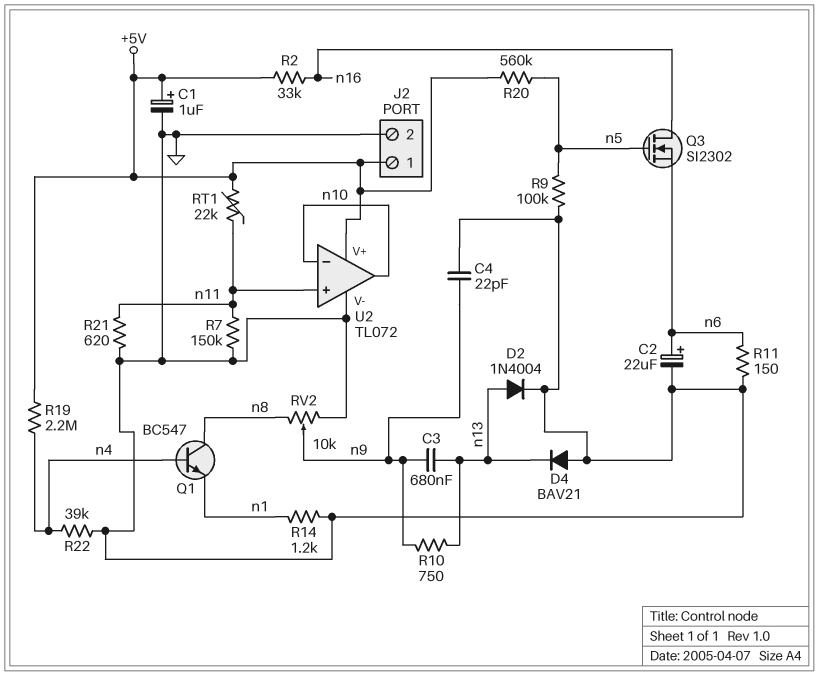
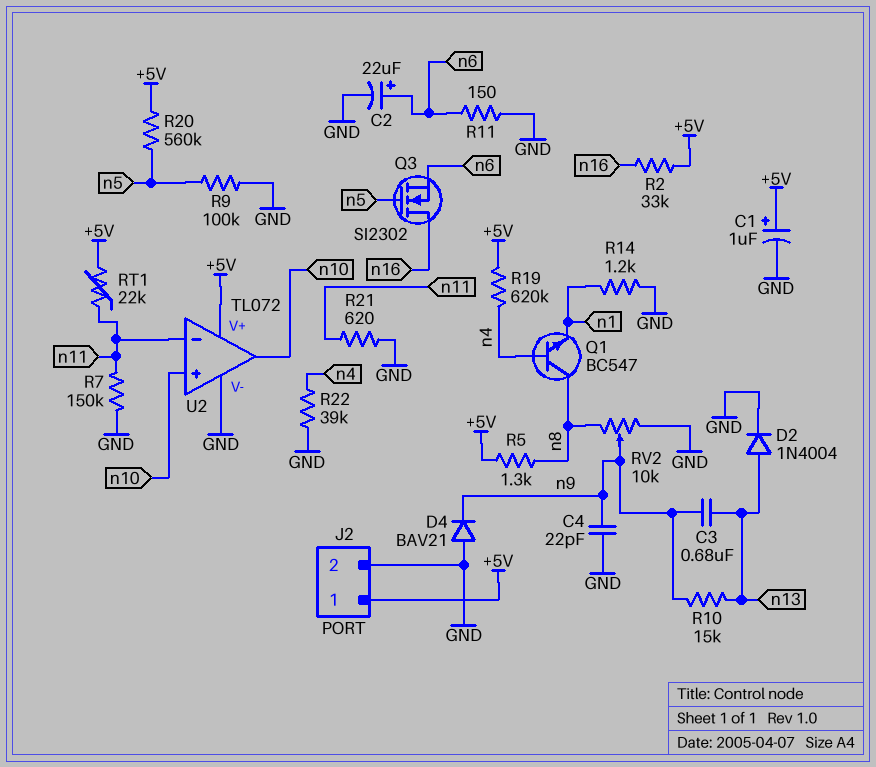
D4: diode BAV21 (A GND, K n13) -> diode BAV21 (A GND, K n9)
R5: none -> 1.3k (+5V, n8)
R10: 750 (n9, n13) -> 15k (n9, n13)
R19: 2.2M (+5V, n4) -> 620k (+5V, n4)
U2 pin in+: n11 -> n10
U2 pin in-: n10 -> n11

